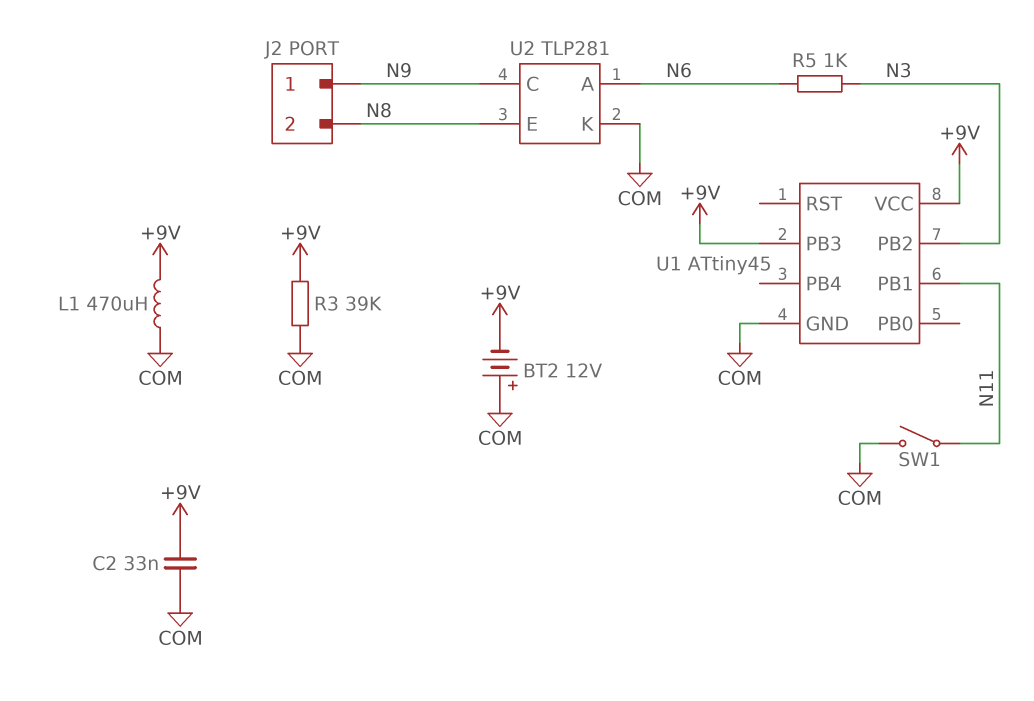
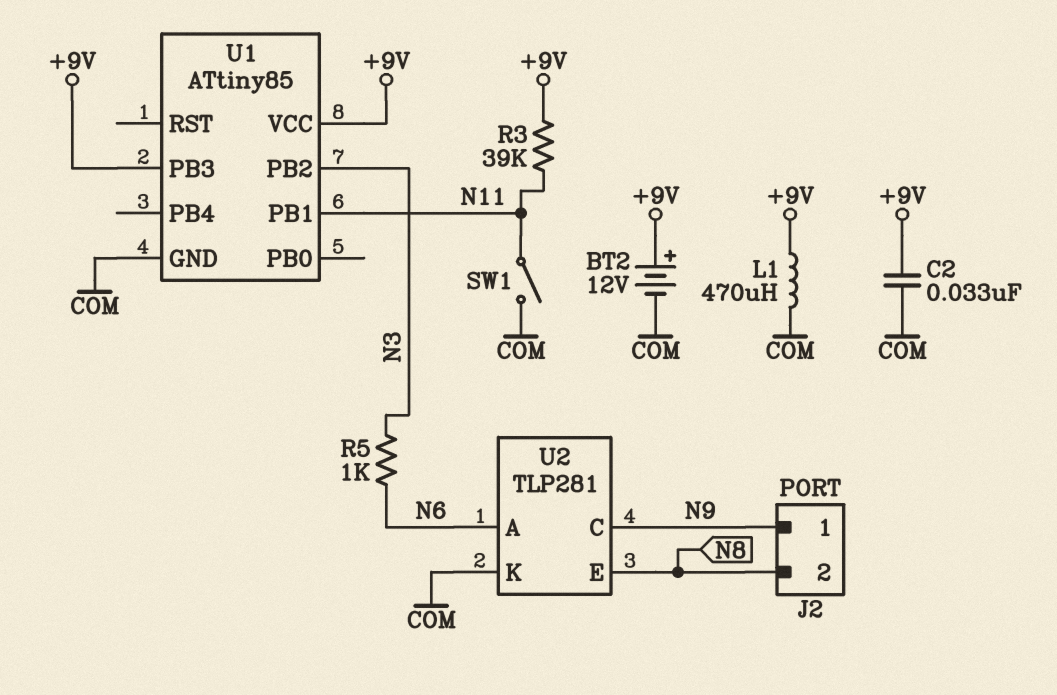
BT2: 12V (plus COM, minus +9V) -> 12V (plus +9V, minus COM)
R3: 39k (+9V, COM) -> 39k (+9V, N11)
U1: ATtiny45 -> ATtiny85

